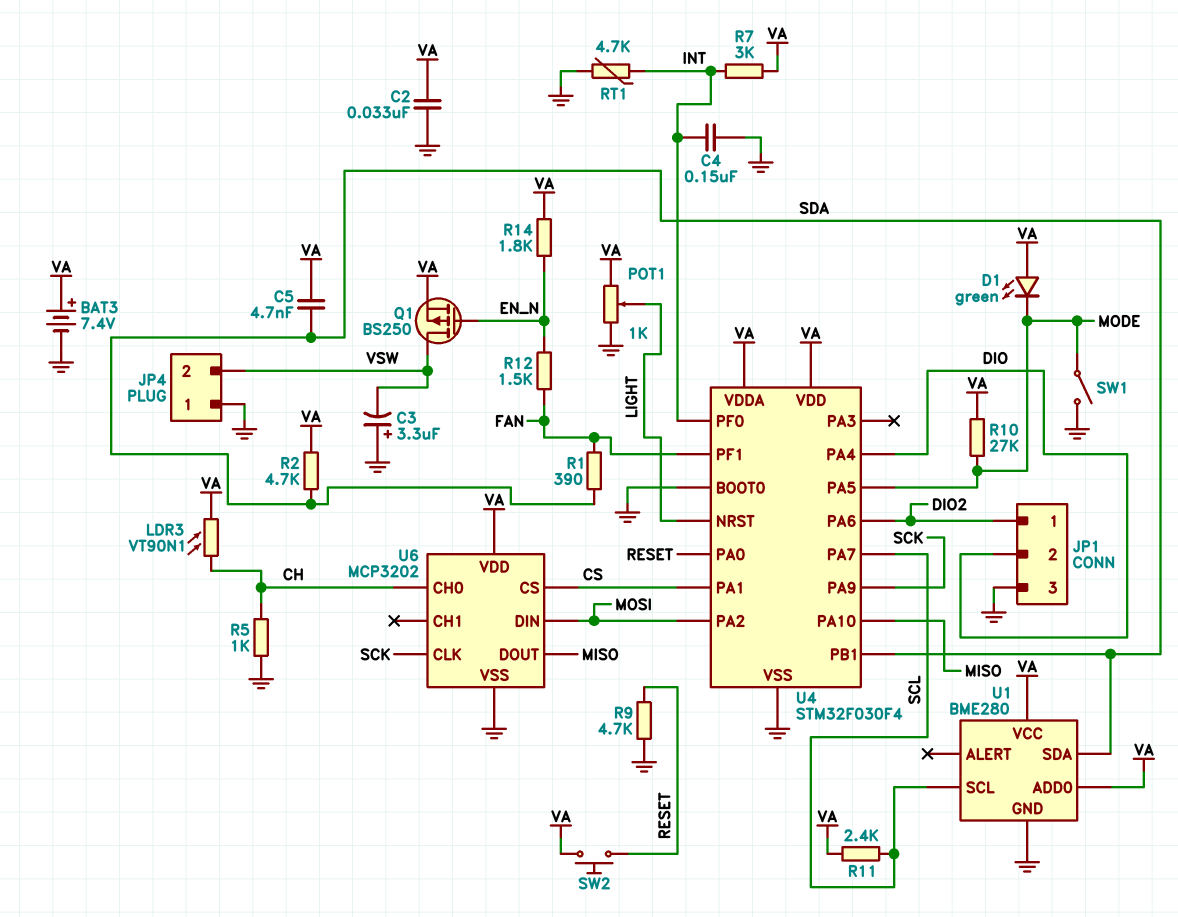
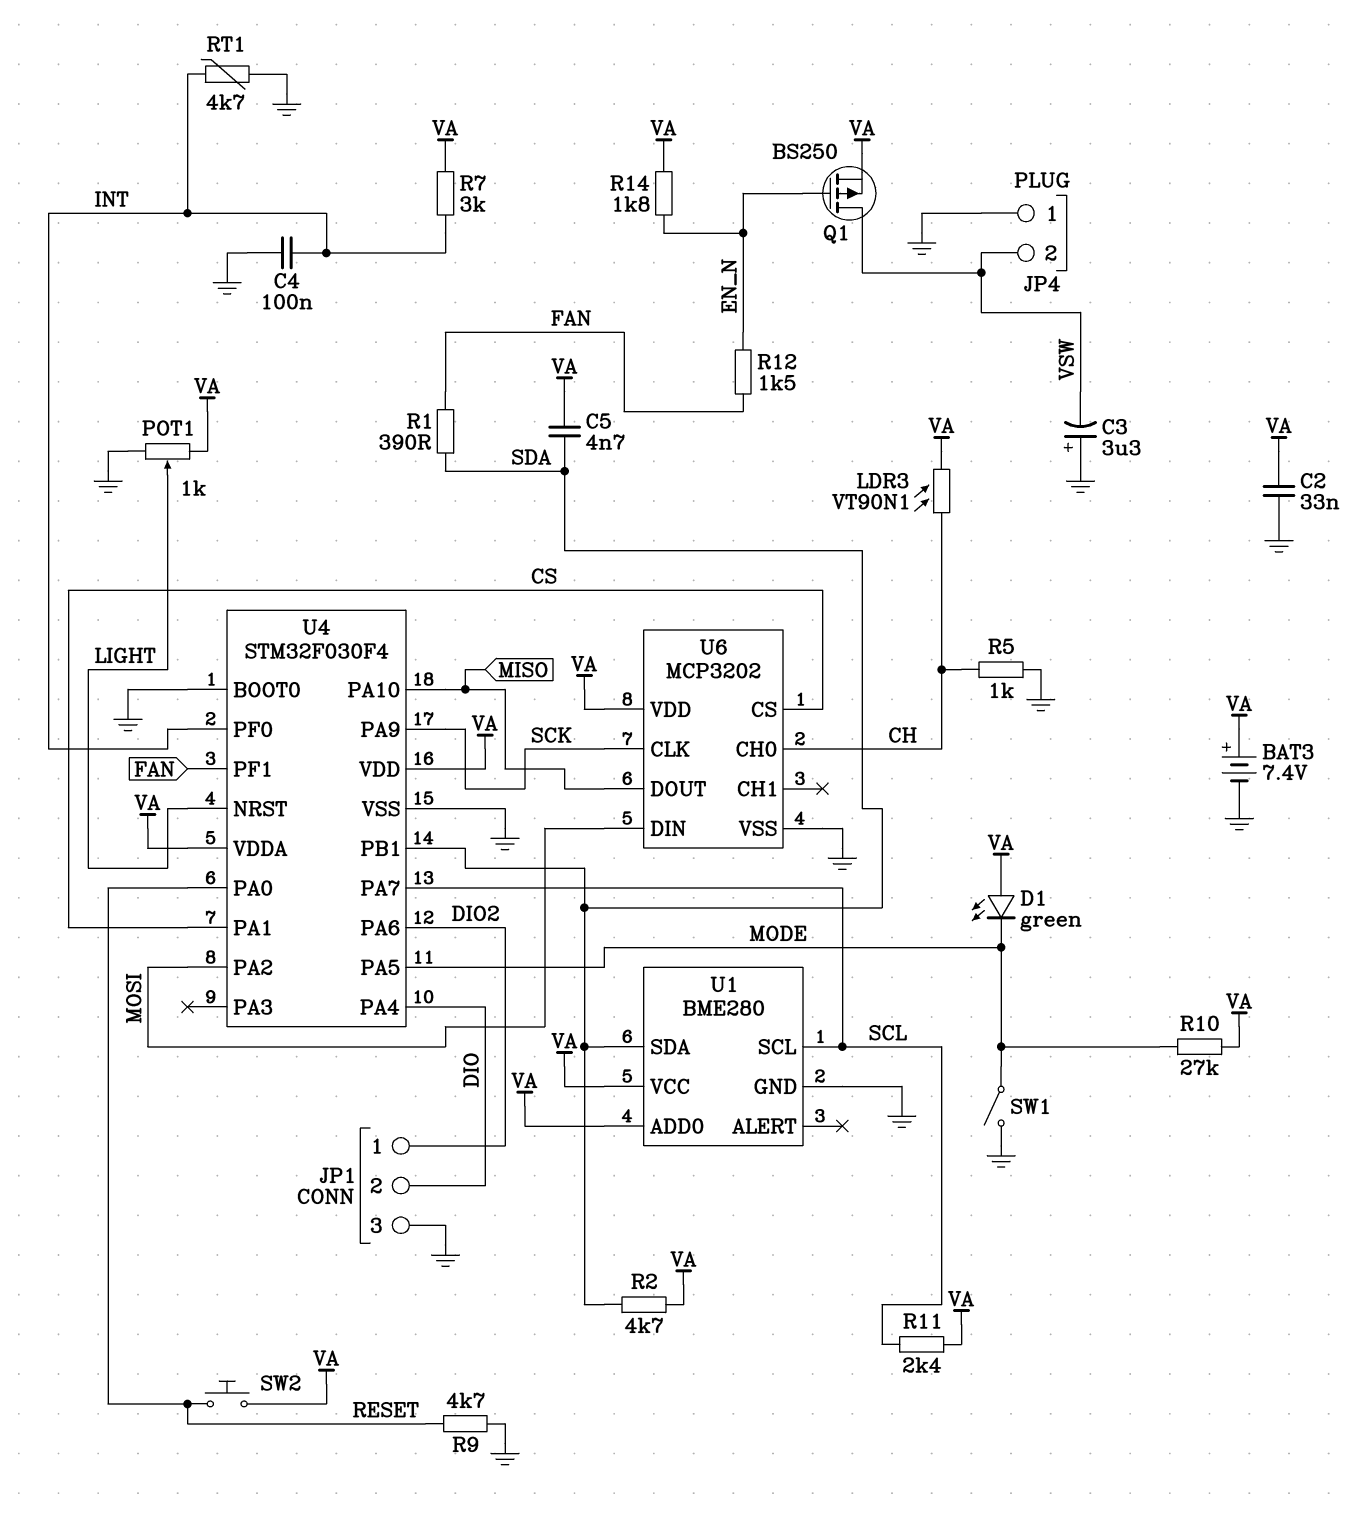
C4: 150nF (GND, INT) -> 100nF (GND, INT)

